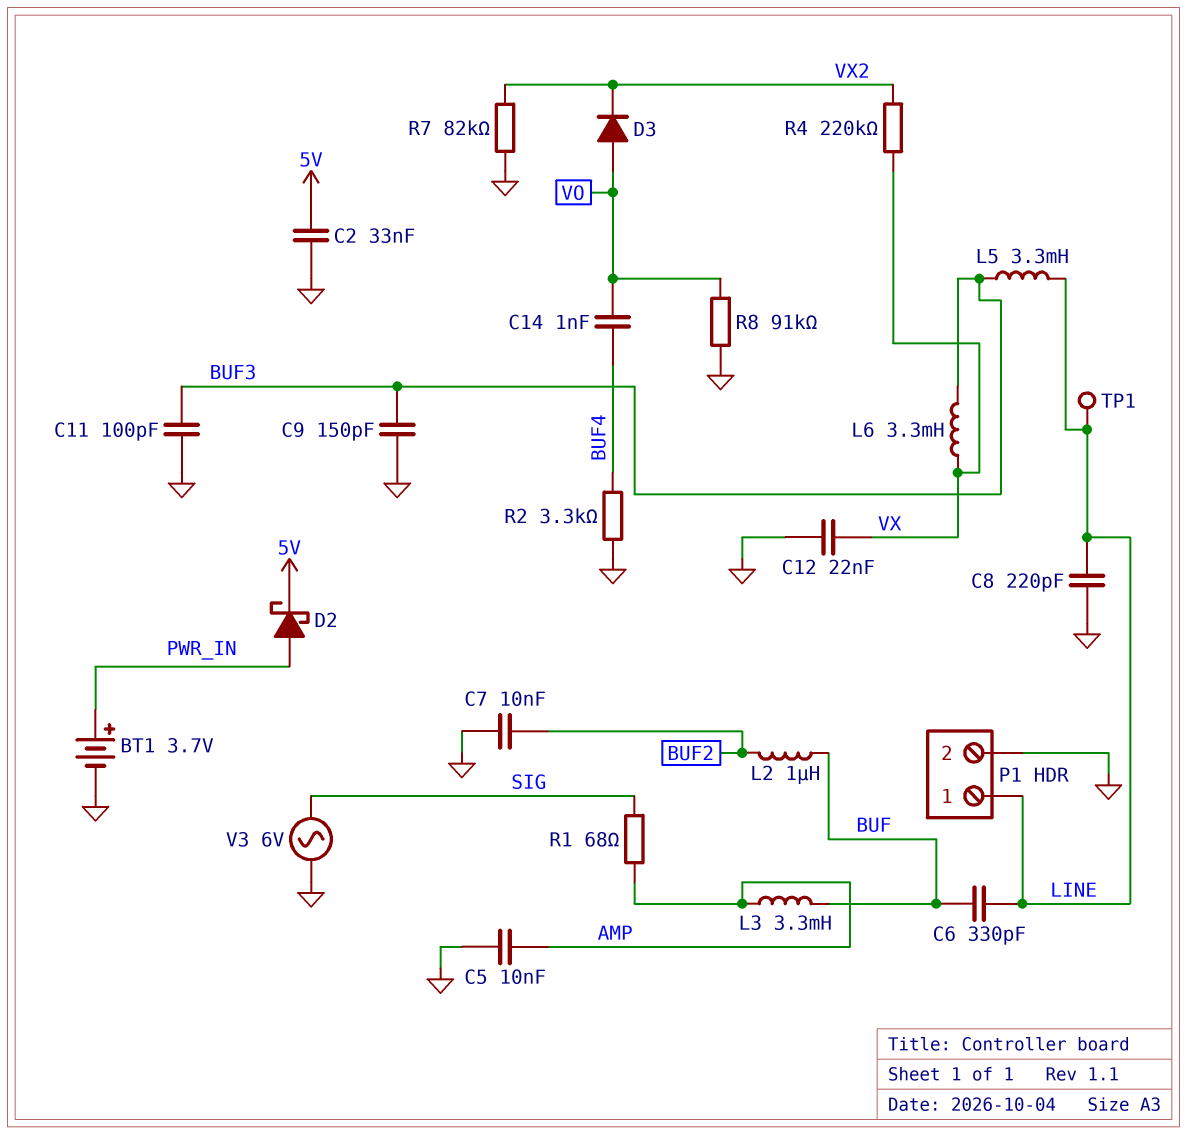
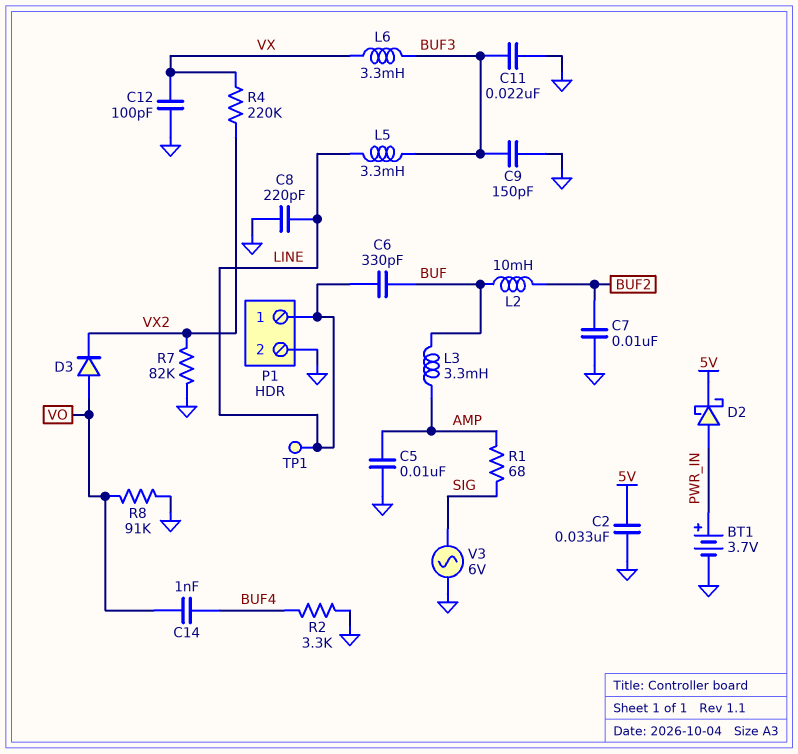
C11: 100pF (BUF3, GND) -> 22nF (BUF3, GND)
C12: 22nF (GND, VX) -> 100pF (GND, VX)
L2: 1uH (BUF, BUF2) -> 10mH (BUF, BUF2)

